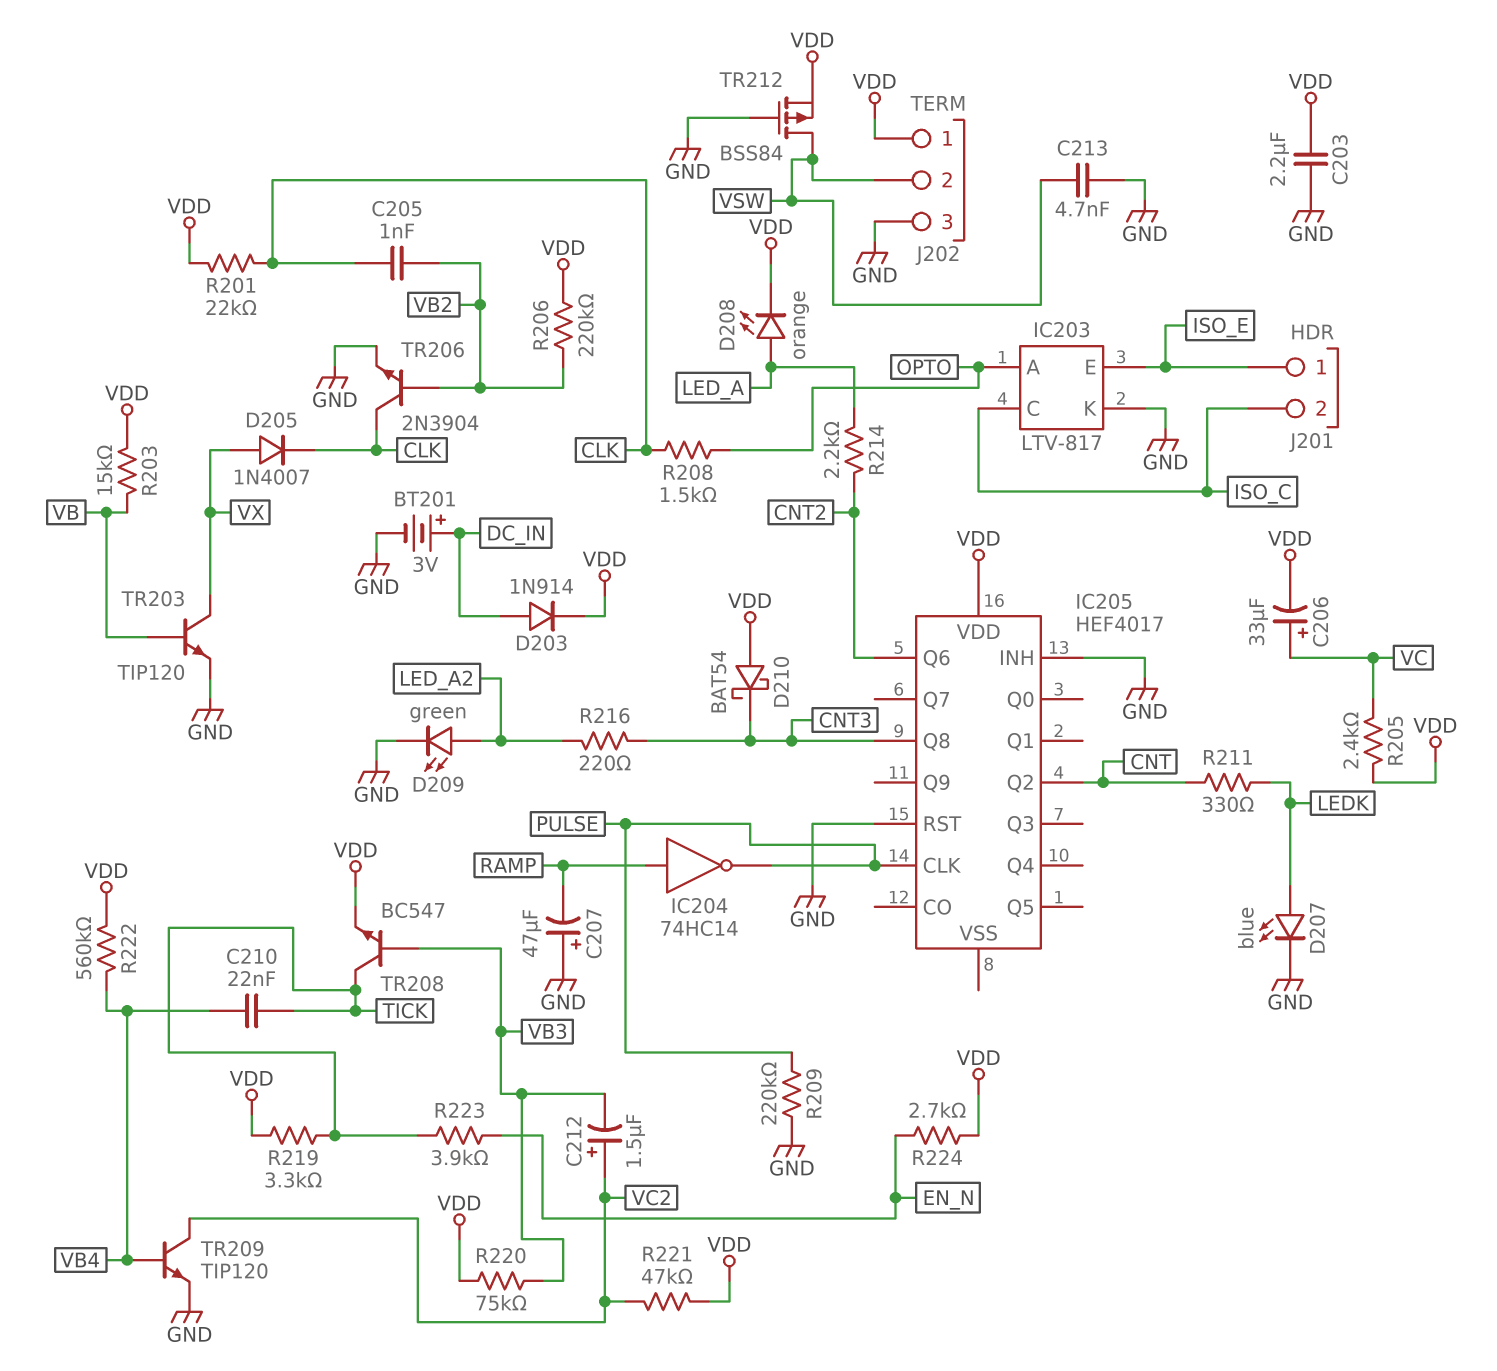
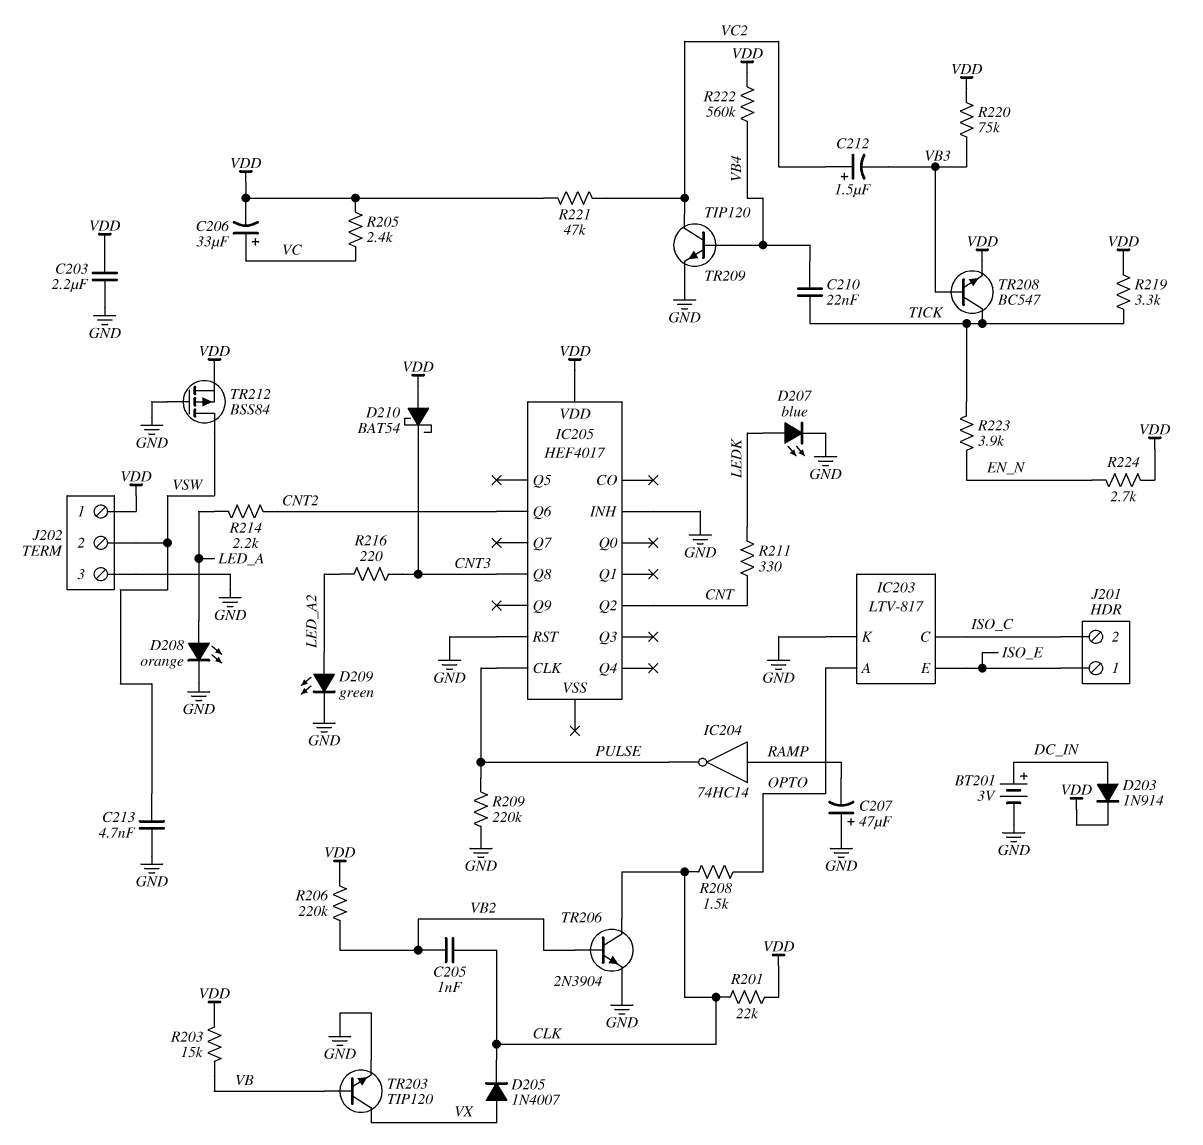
D208: LED orange (A LED_A, K VDD) -> LED orange (A LED_A, K GND)

